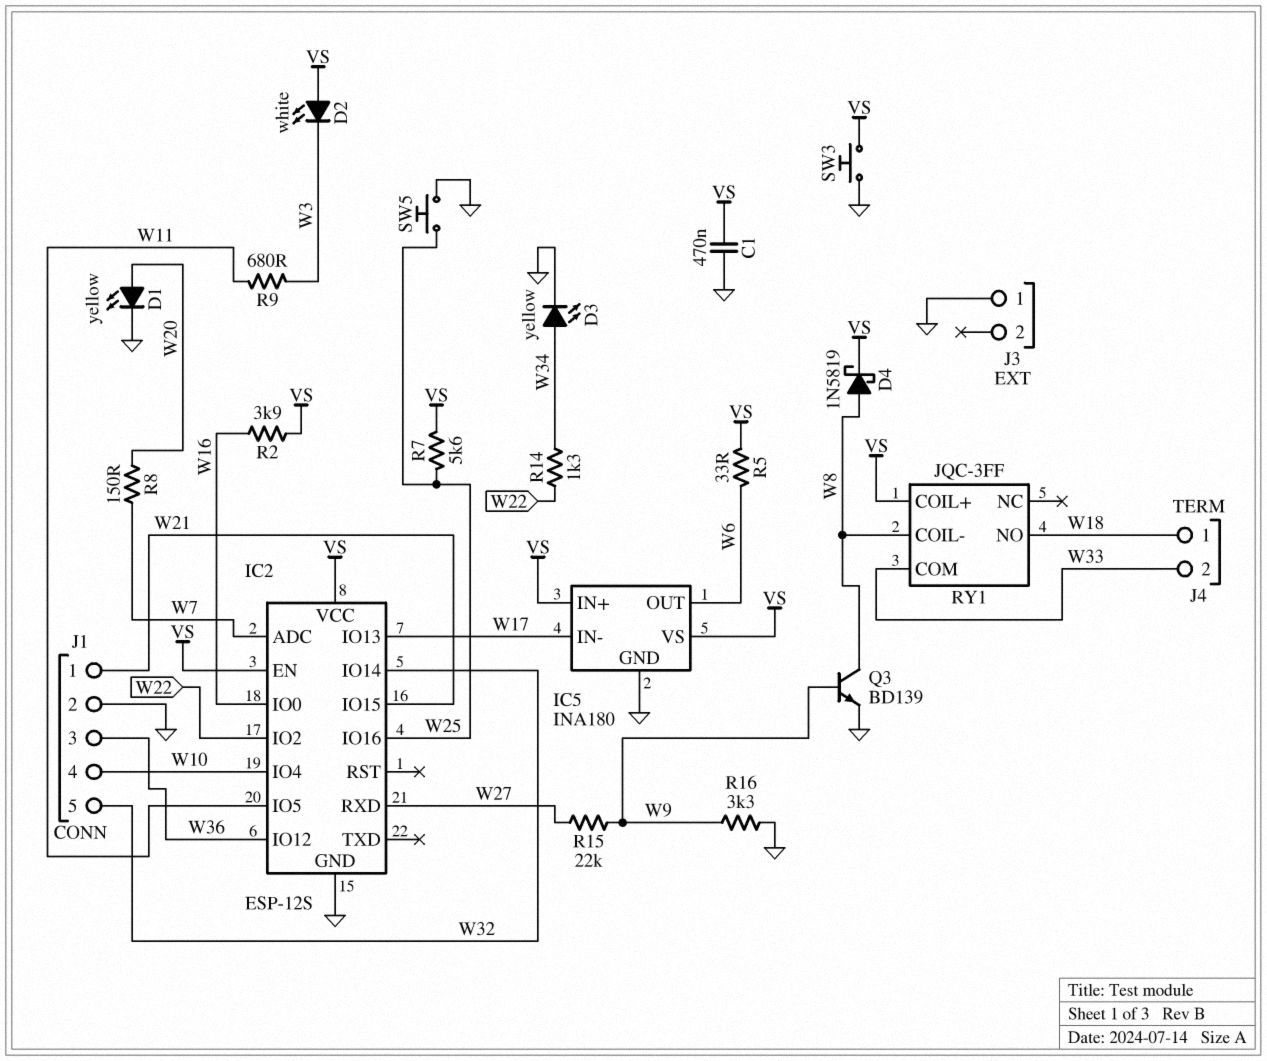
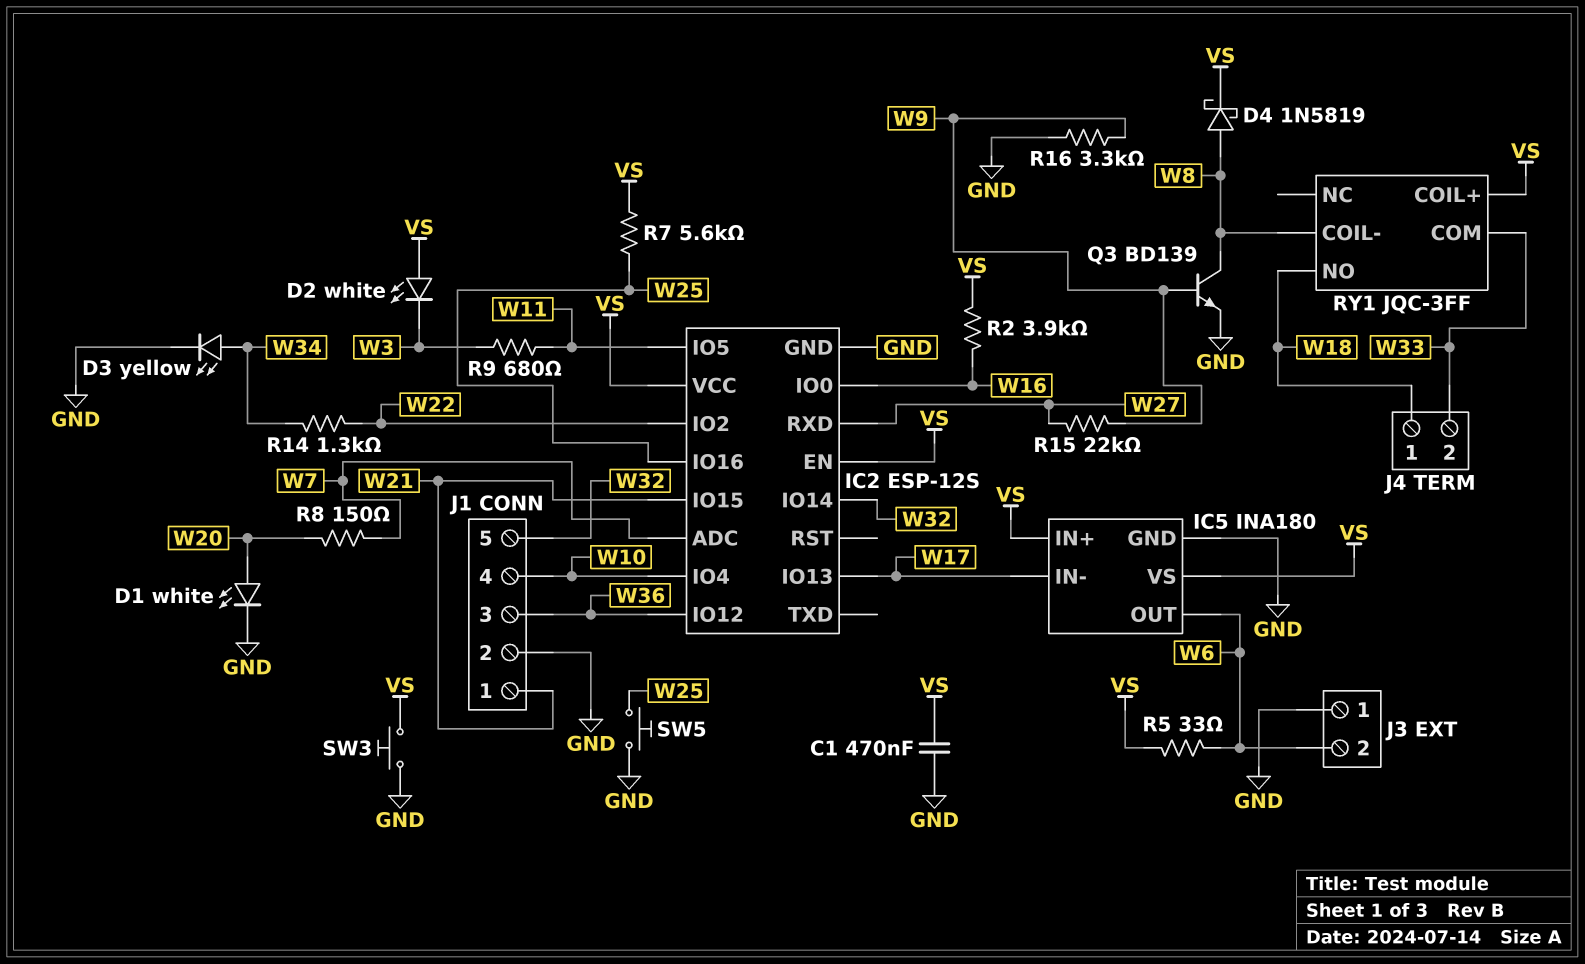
D1: LED yellow (A W20, K GND) -> LED white (A W20, K GND)
J3 pin 2: none -> W6

